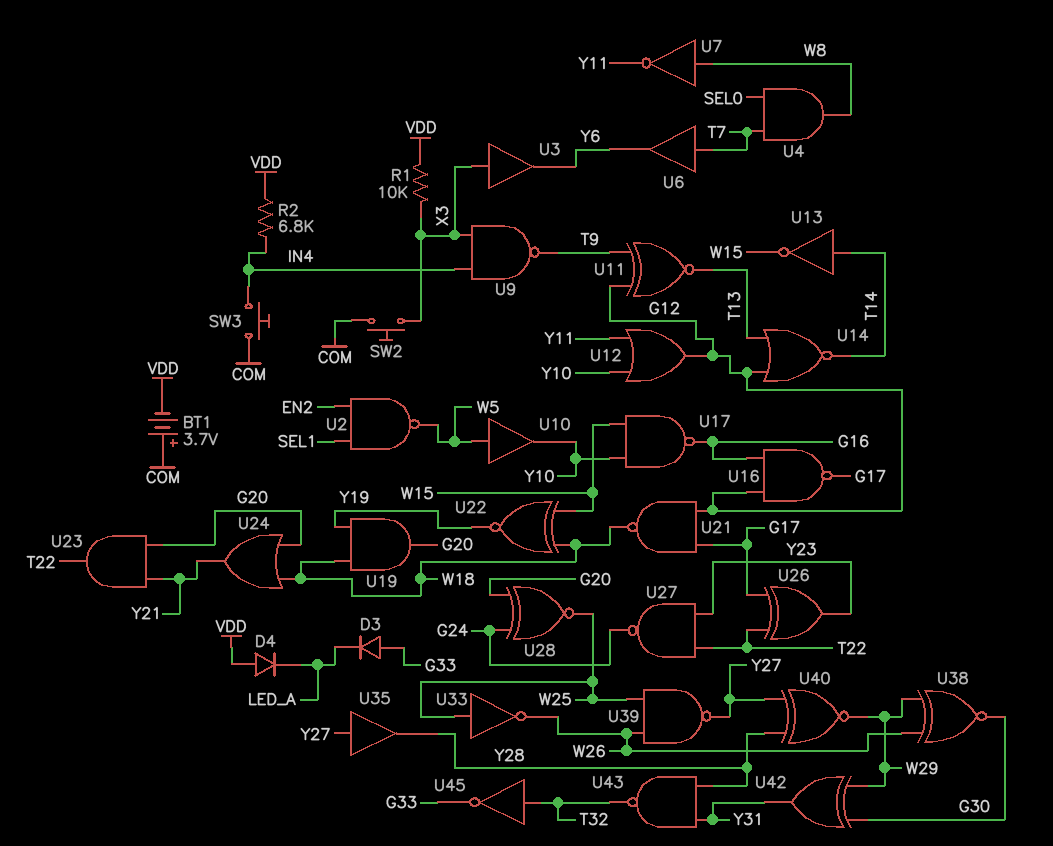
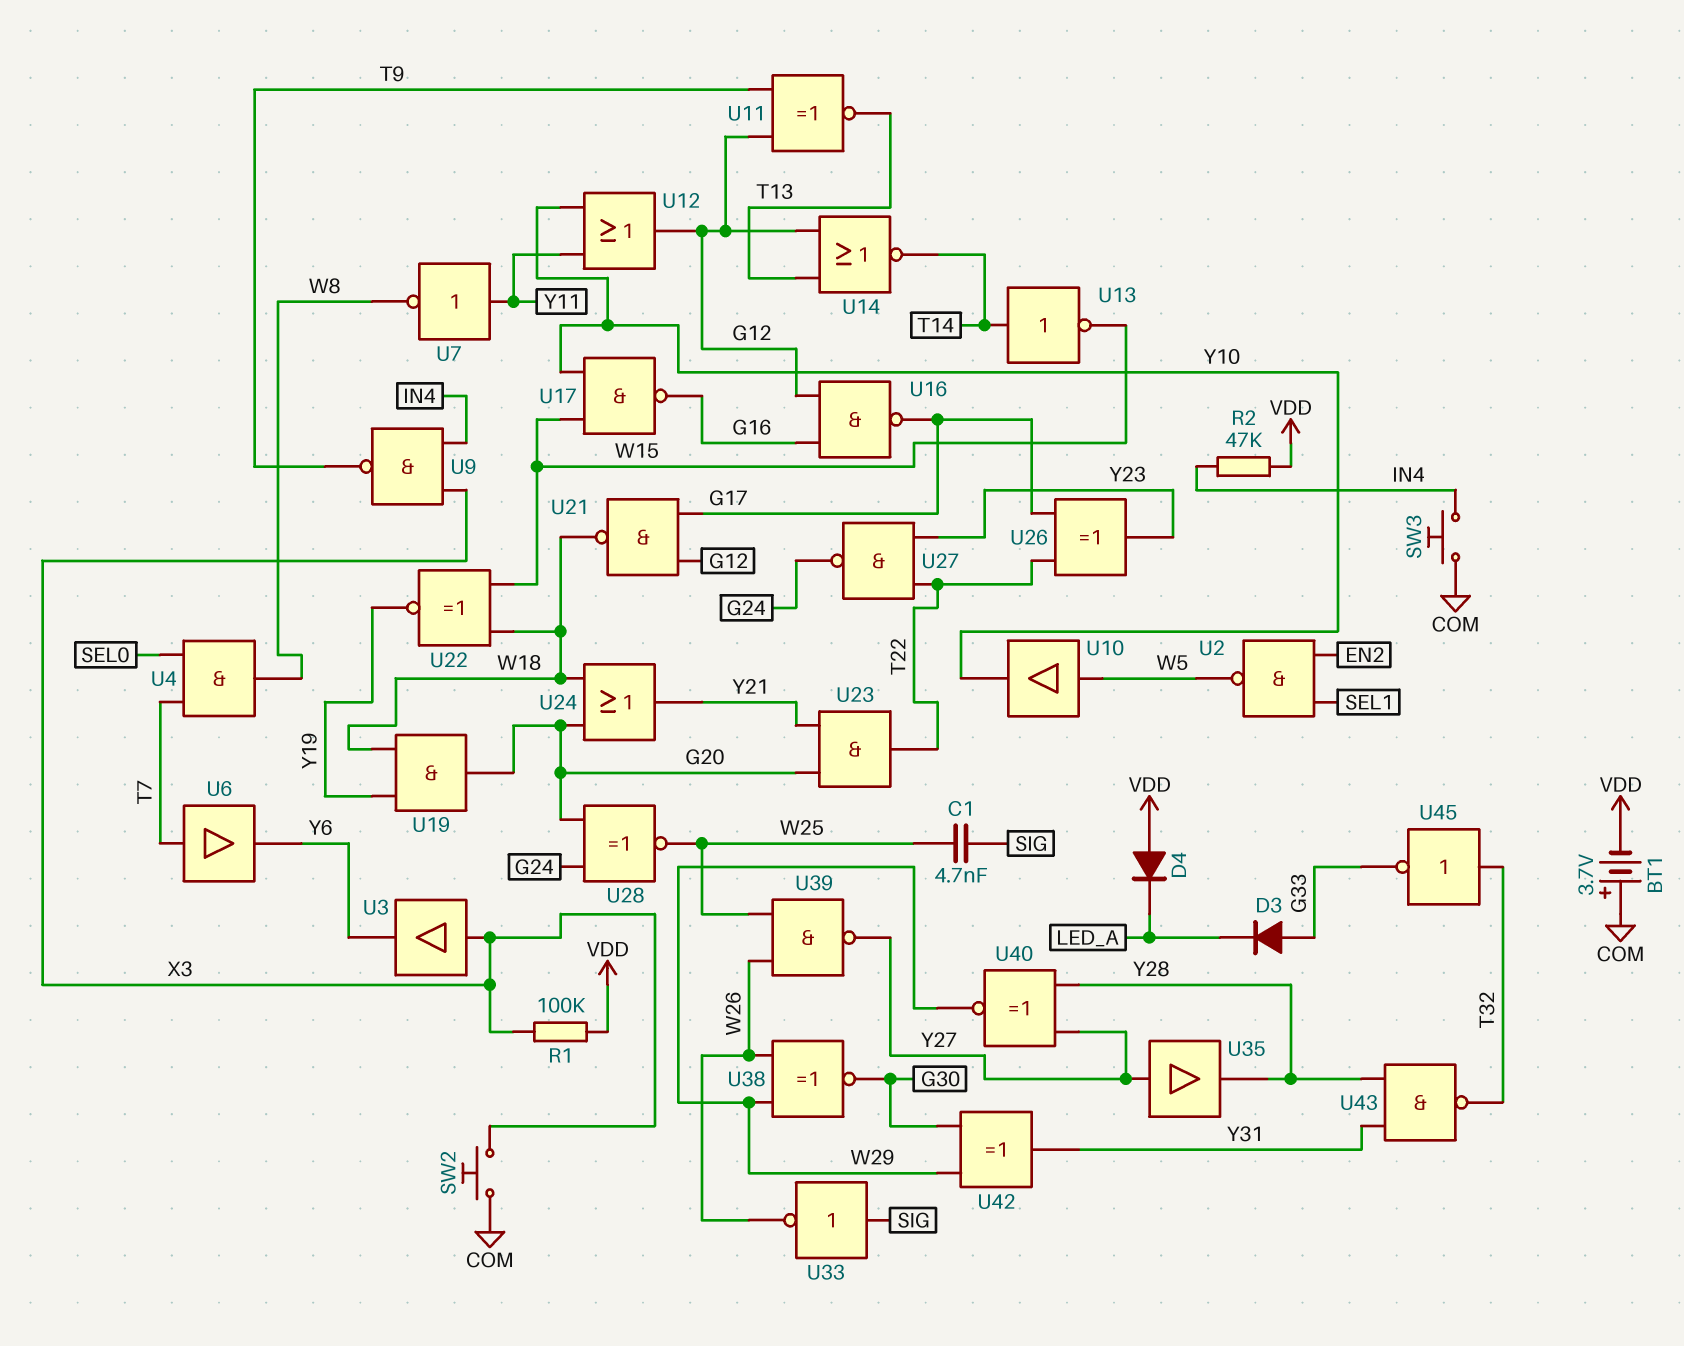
C1: none -> 4.7nF (SIG, W25)
R1: 10k (VDD, X3) -> 100k (VDD, X3)
R2: 6.8k (IN4, VDD) -> 47k (IN4, VDD)
U7: NOT (in W8, out Y11) -> NOT (in Y11, out W8)
U33: NOT (in W25, out W26) -> NOT (in SIG, out W26)

